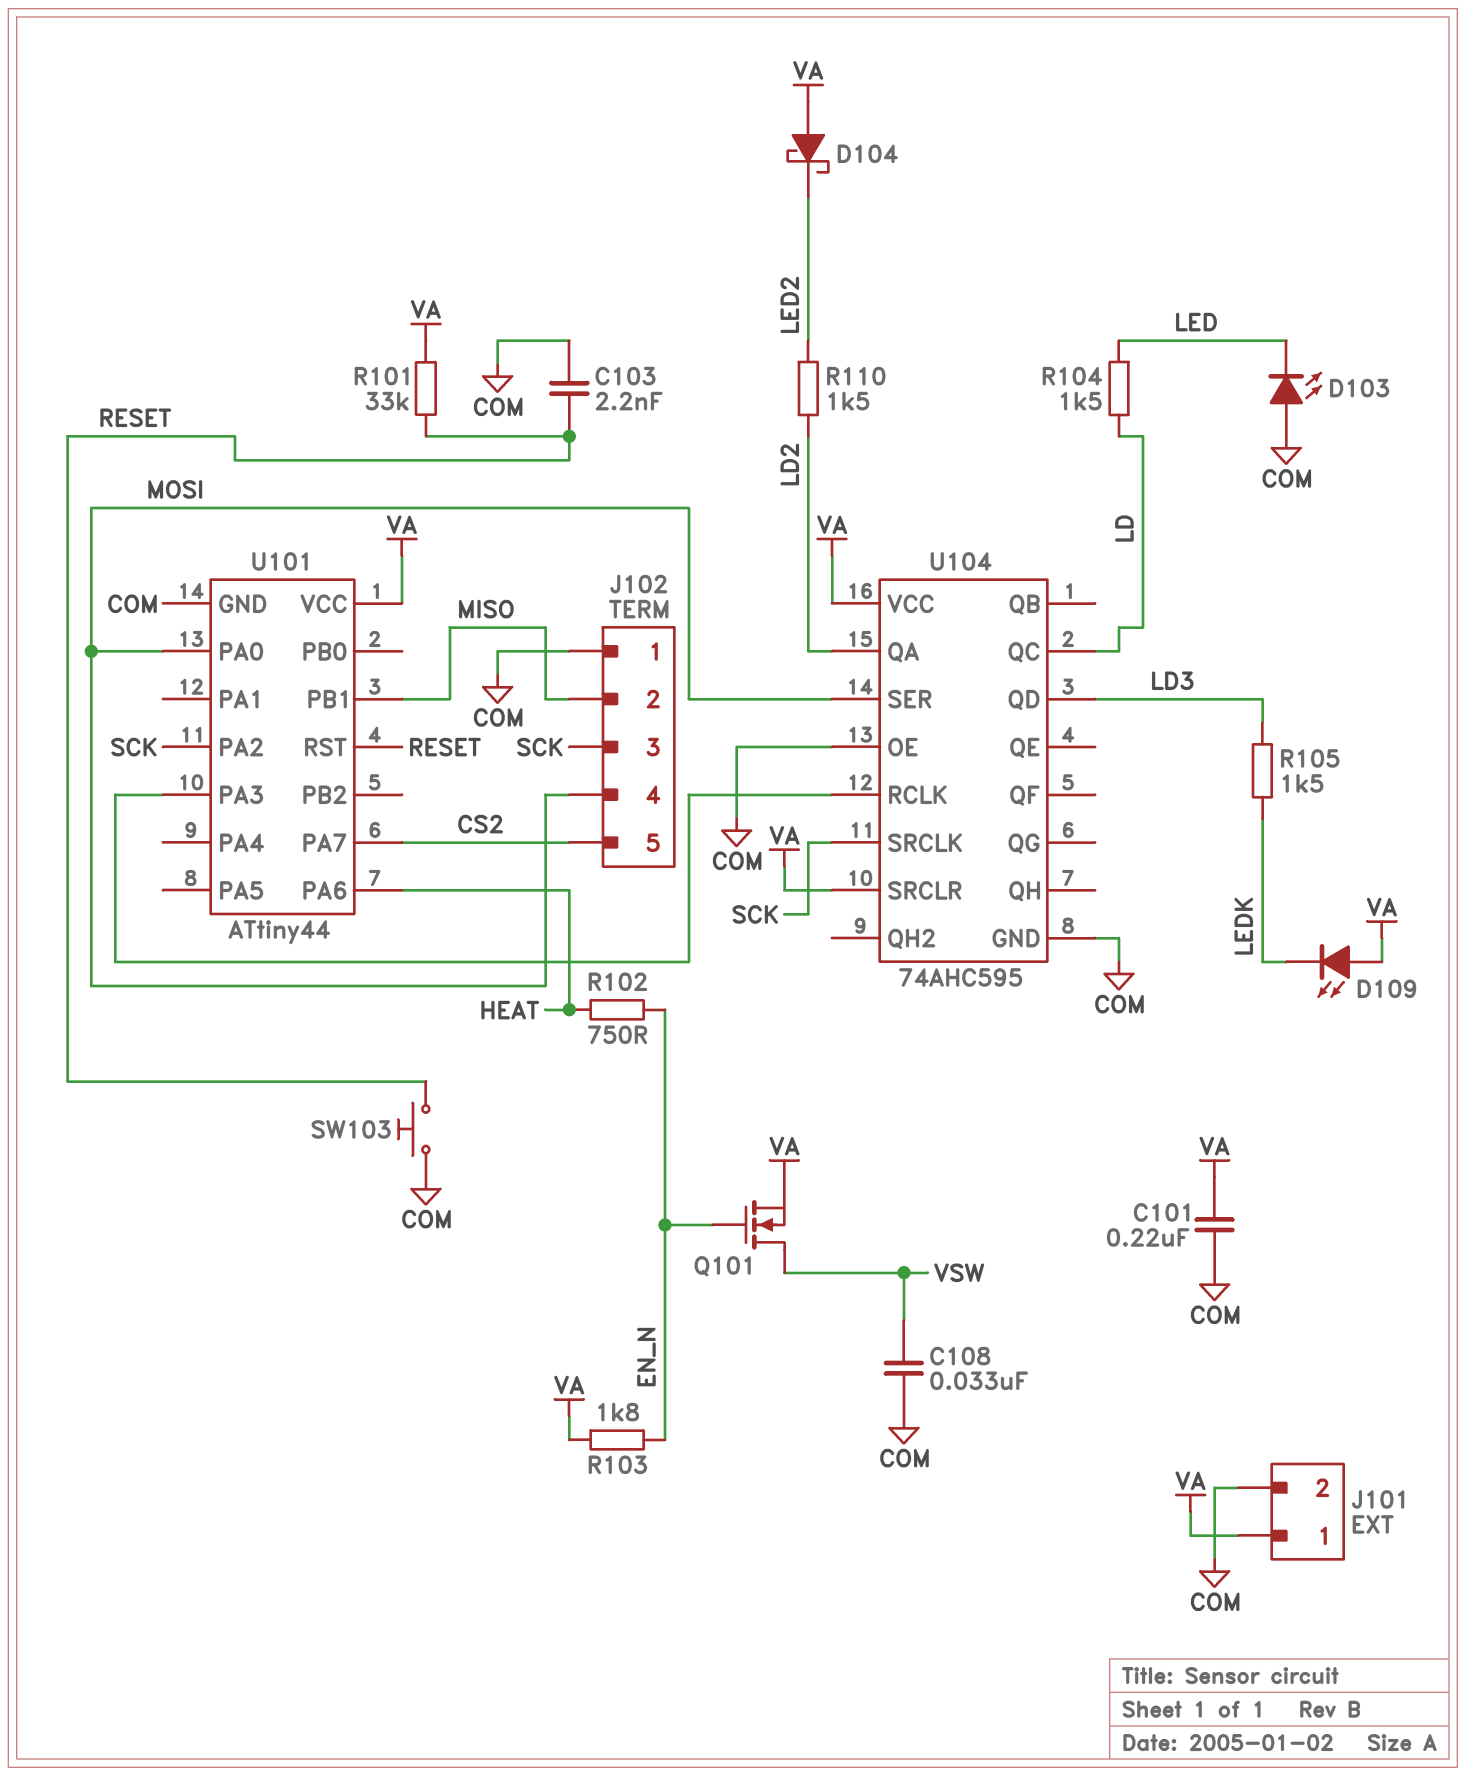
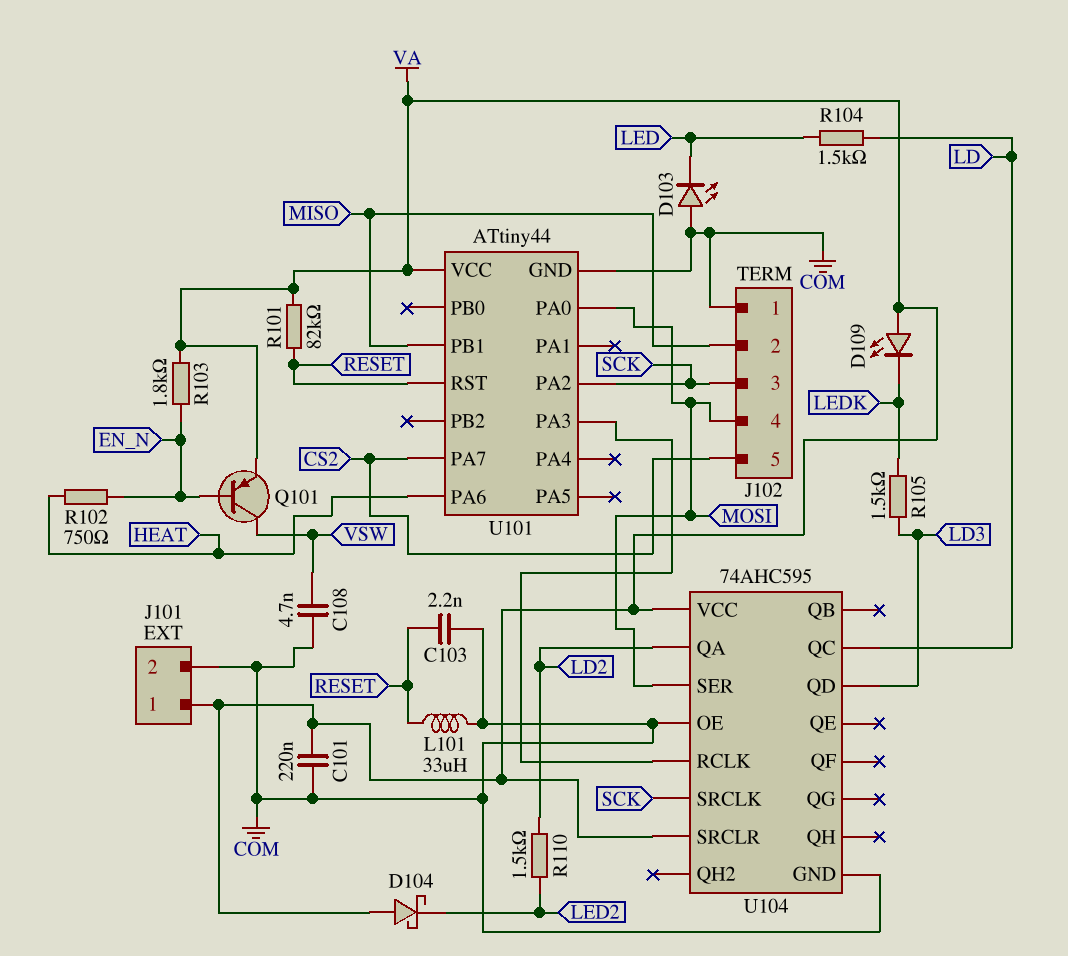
C108: 33nF (COM, VSW) -> 4.7nF (COM, VSW)
L101: none -> 33uH (COM, RESET)
Q101: NMOS (G EN_N, D VSW, S VA) -> PNP (B EN_N, C VSW, E VA)
R101: 33k (RESET, VA) -> 82k (RESET, VA)
SW103: button (COM, RESET) -> none

